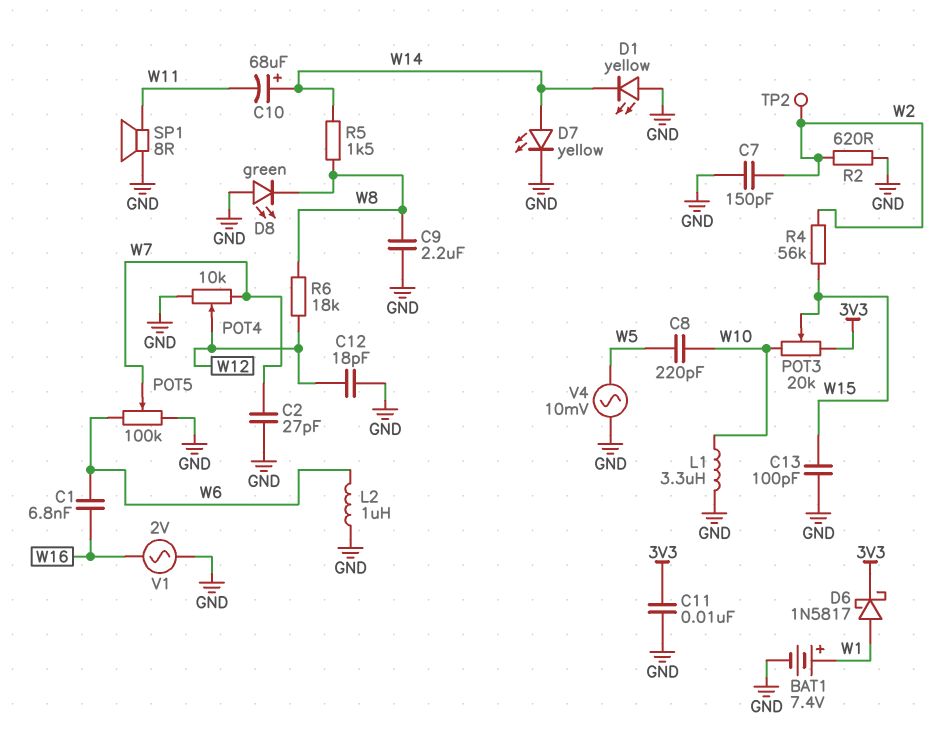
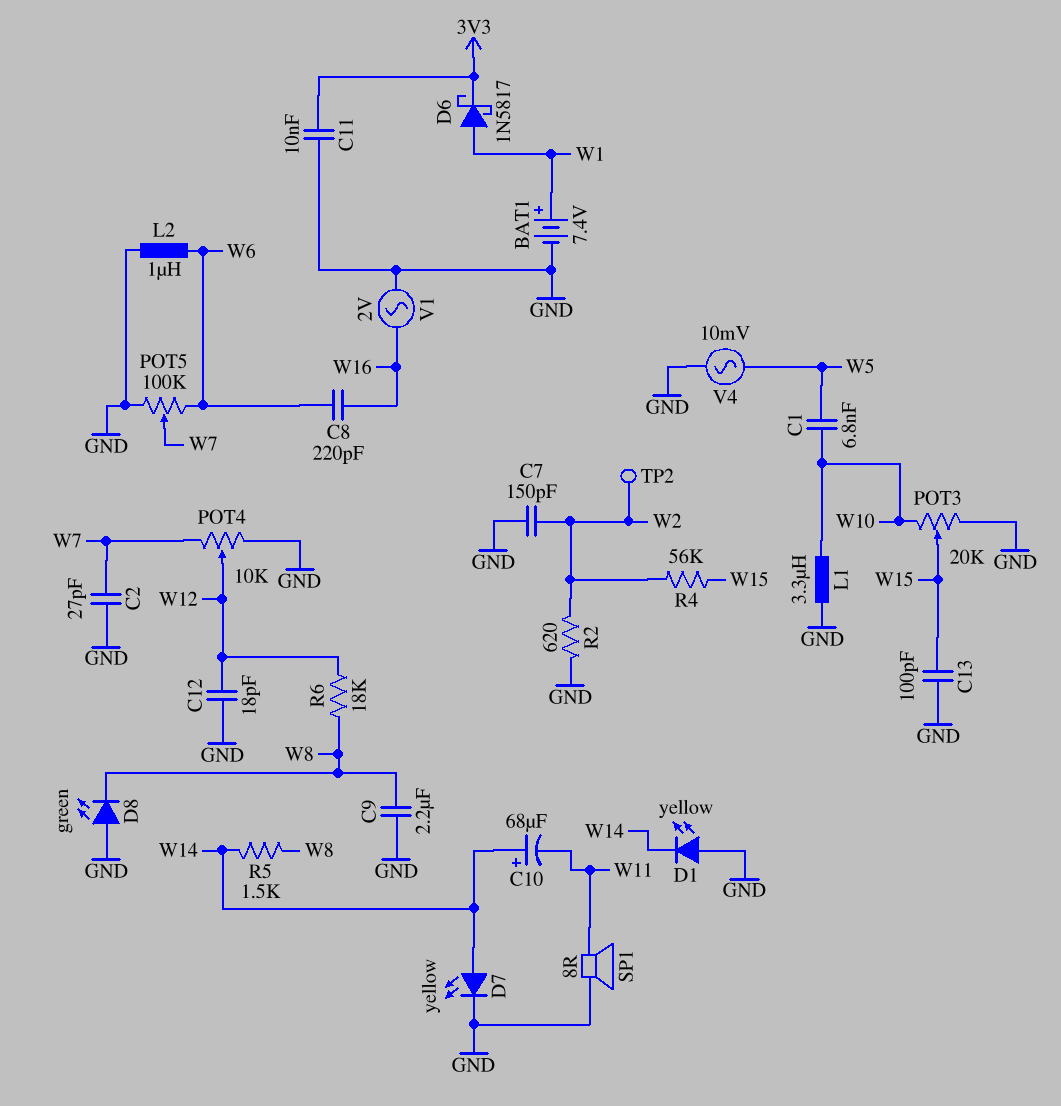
C1: 6.8nF (W6, W16) -> 6.8nF (W5, W10)
C8: 220pF (W5, W10) -> 220pF (W6, W16)
POT3: 20k (3V3, W10, wiper W15) -> 20k (GND, W10, wiper W15)

